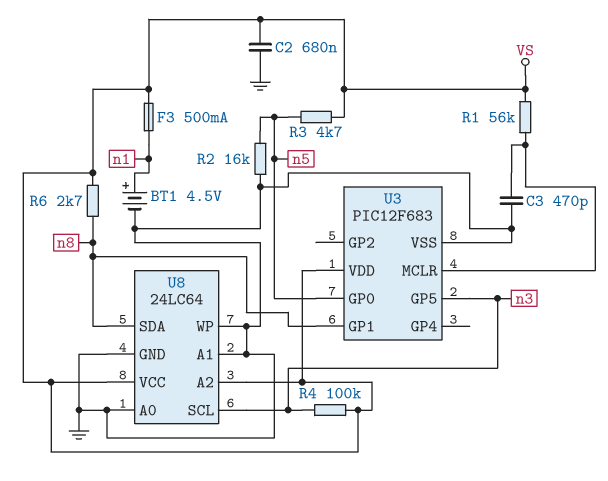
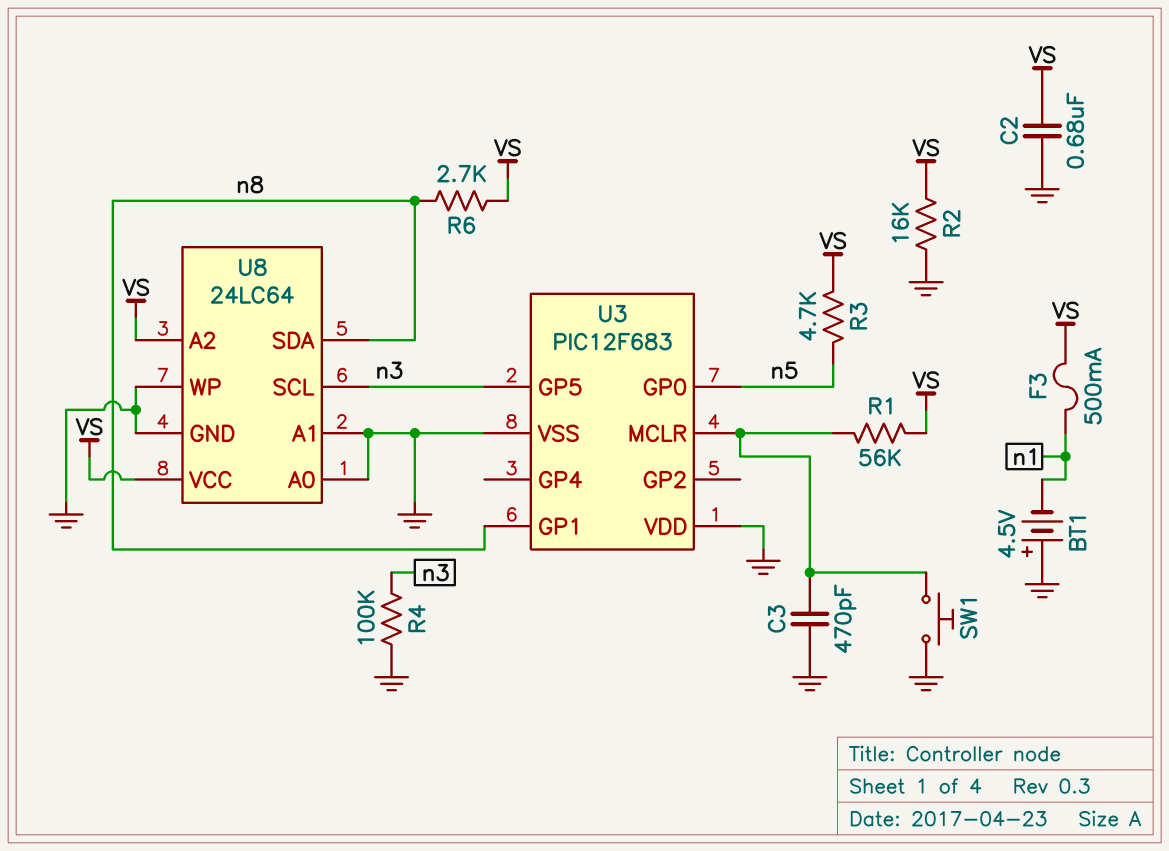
BT1: 4.5V (plus n1, minus GND) -> 4.5V (plus GND, minus n1)
R2: 16k (GND, n5) -> 16k (GND, VS)
R4: 100k (VS, n3) -> 100k (GND, n3)
SW1: none -> button (GND, U3/MCLR)
U3 pin VDD: VS -> GND

